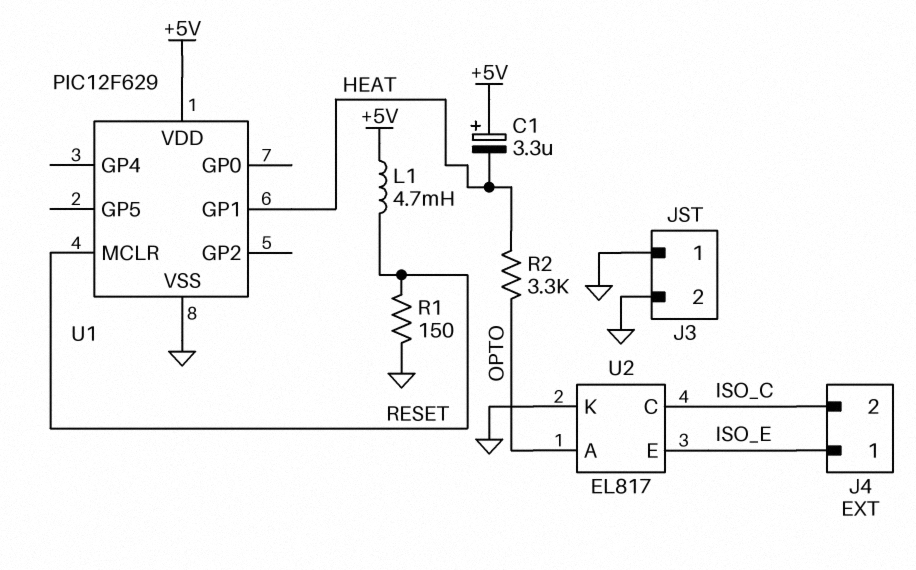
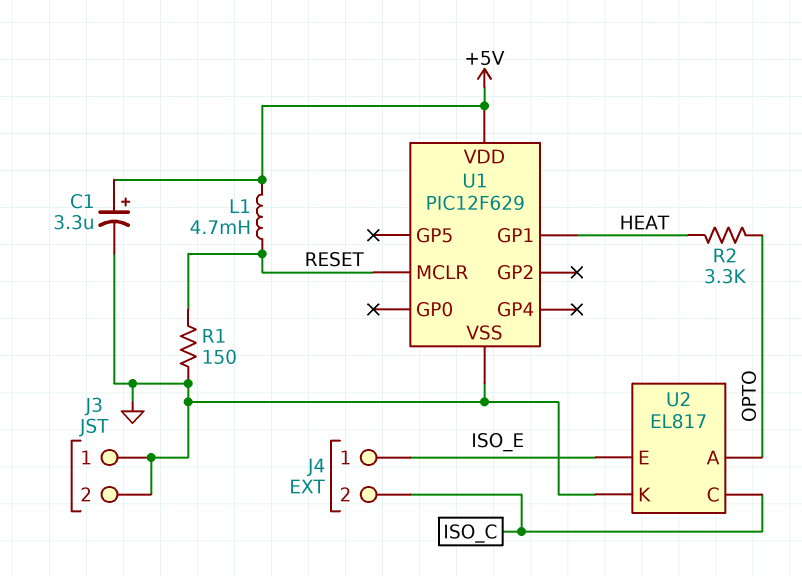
C1: 3.3uF (plus +5V, minus HEAT) -> 3.3uF (plus +5V, minus GND)

